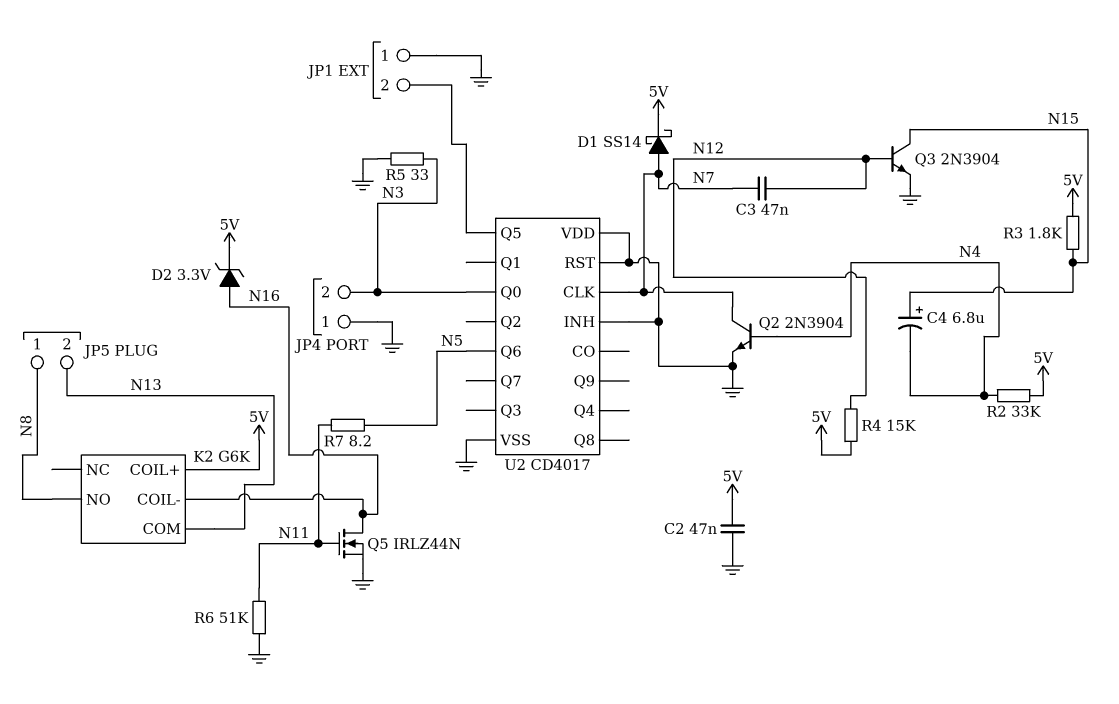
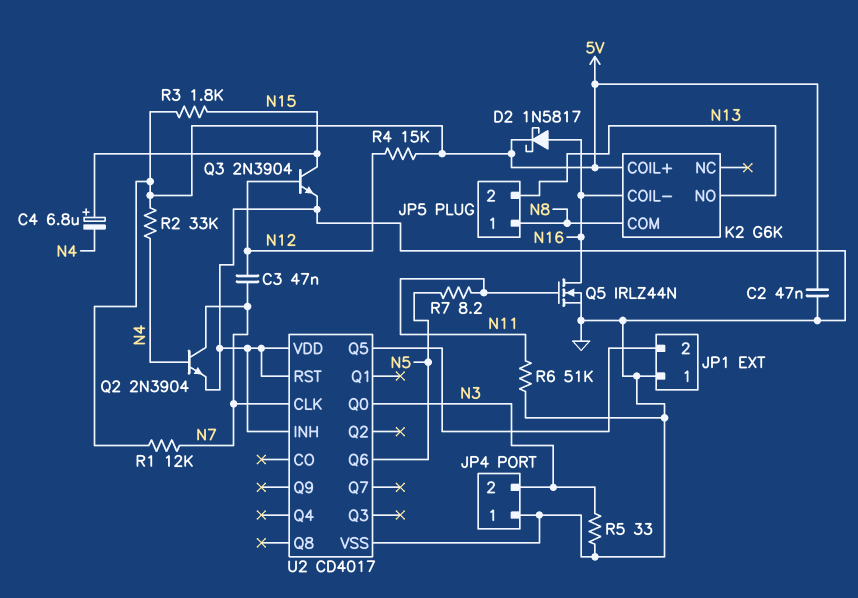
D1: schottky SS14 (A N7, K 5V) -> none
D2: zener 3.3V (A N16, K 5V) -> schottky 1N5817 (A N16, K 5V)
K2 pin COM: N13 -> N8
K2 pin NO: N8 -> N13
R1: none -> 12k (5V, N7)

